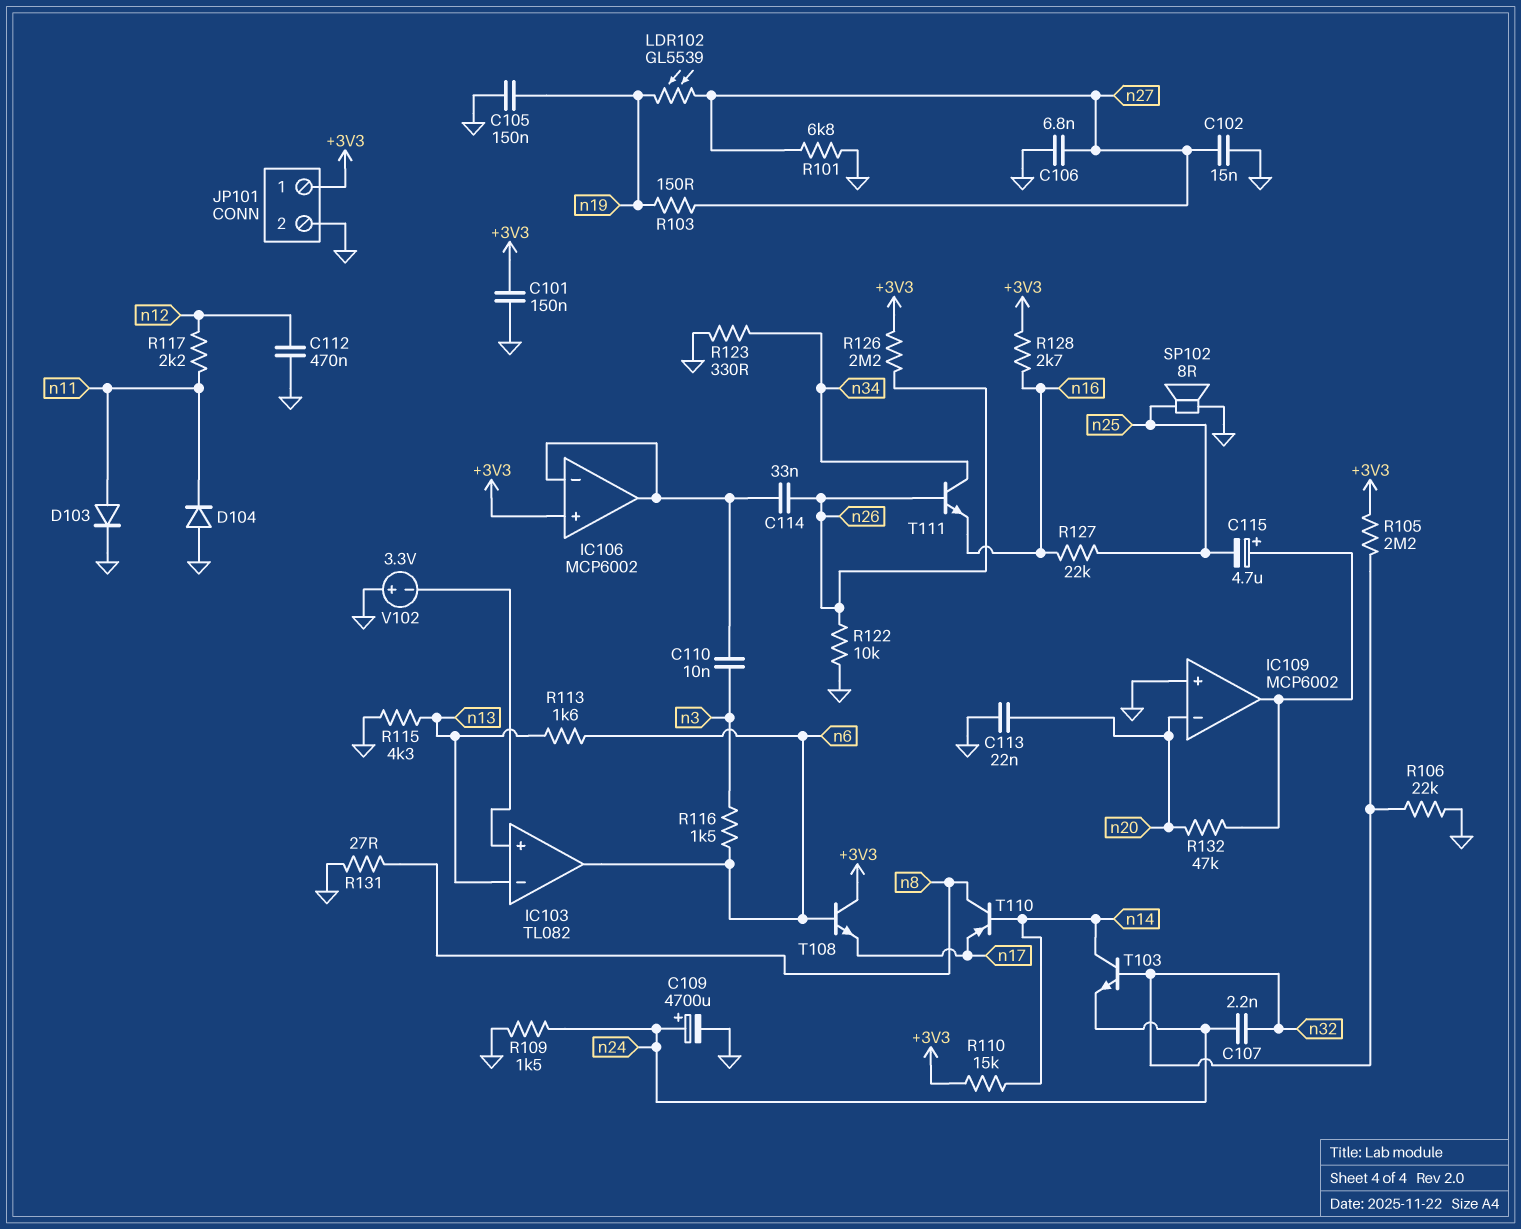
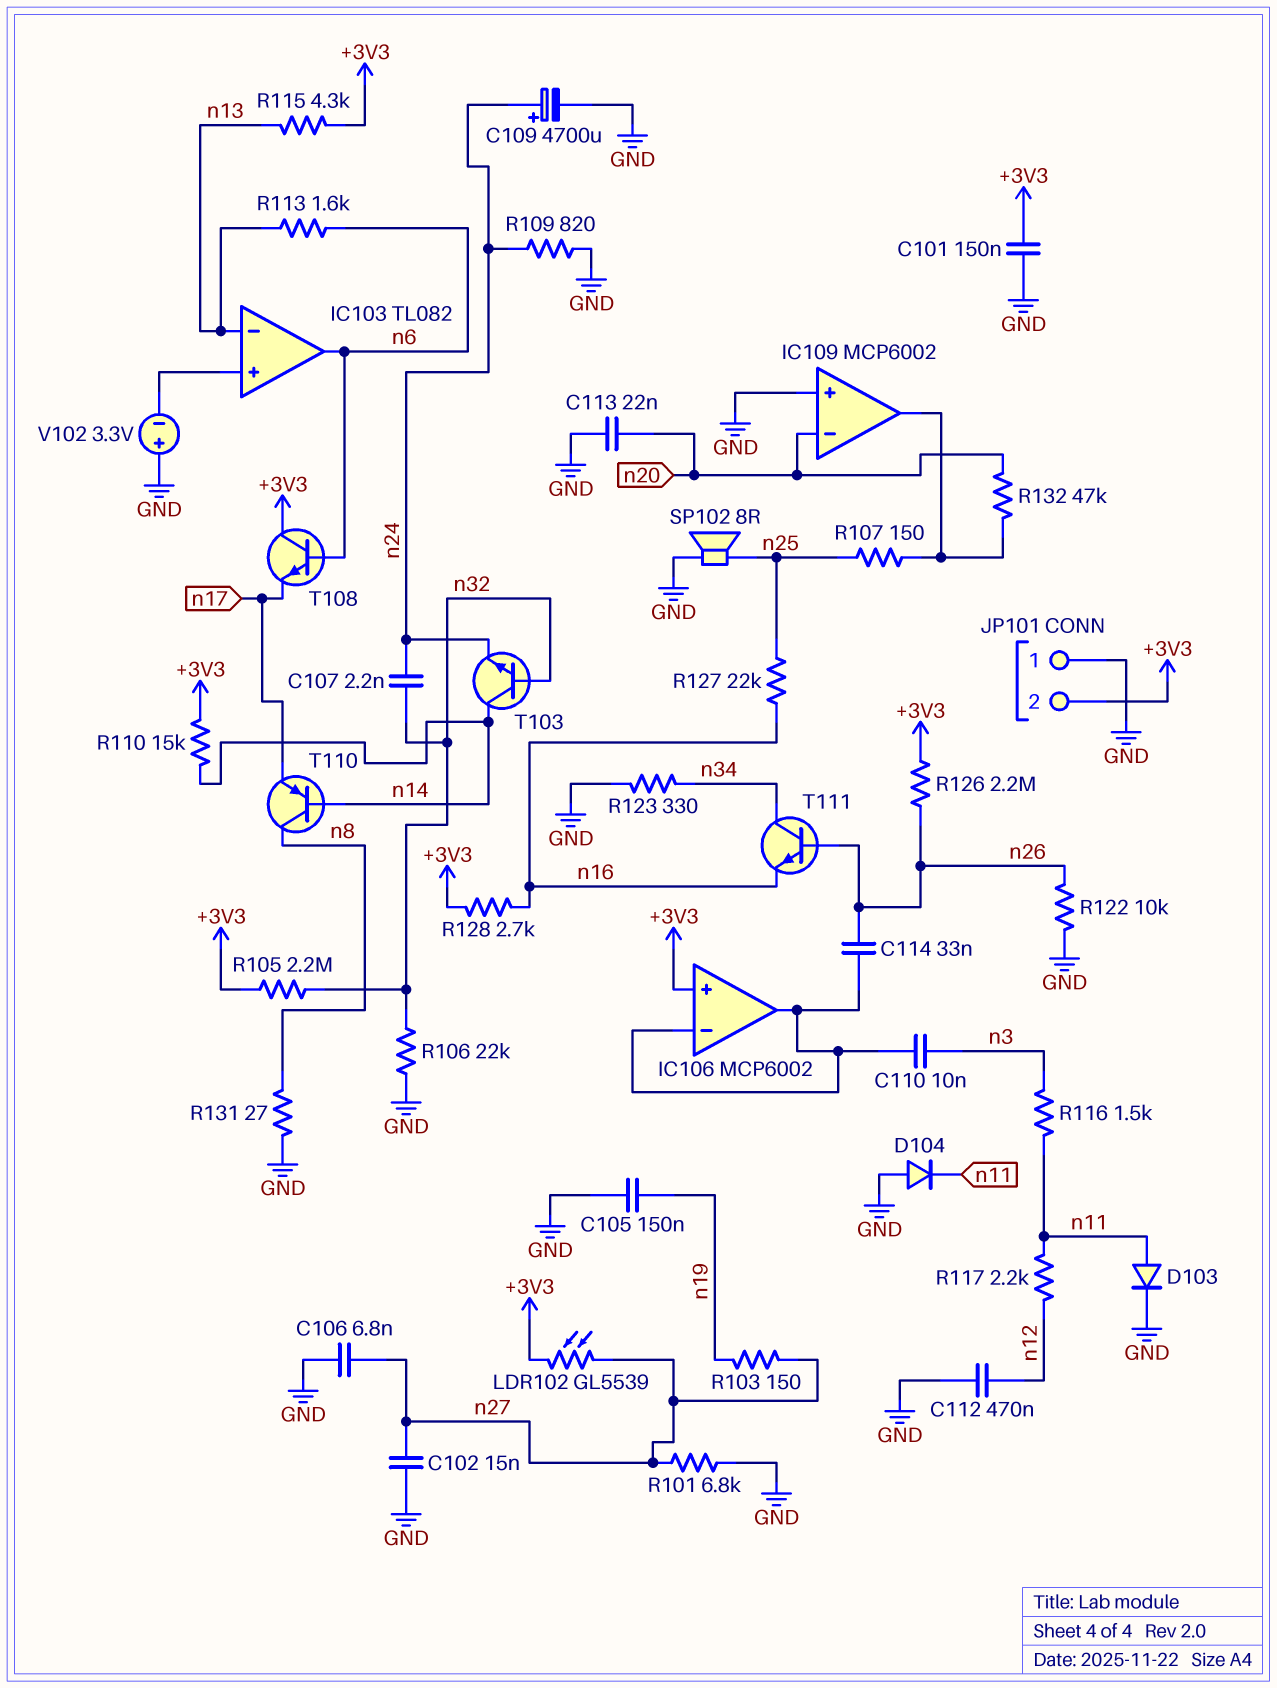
C115: 4.7uF (plus IC109/out, minus n25) -> none
JP101 pin 1: +3V3 -> GND
JP101 pin 2: GND -> +3V3
LDR102: GL5539 (n19, n27) -> GL5539 (+3V3, n27)
R107: none -> 150 (IC109/out, n25)
R109: 1.5k (GND, n24) -> 820 (GND, n24)
R115: 4.3k (GND, n13) -> 4.3k (+3V3, n13)
R116: 1.5k (n3, n6) -> 1.5k (n3, n11)

